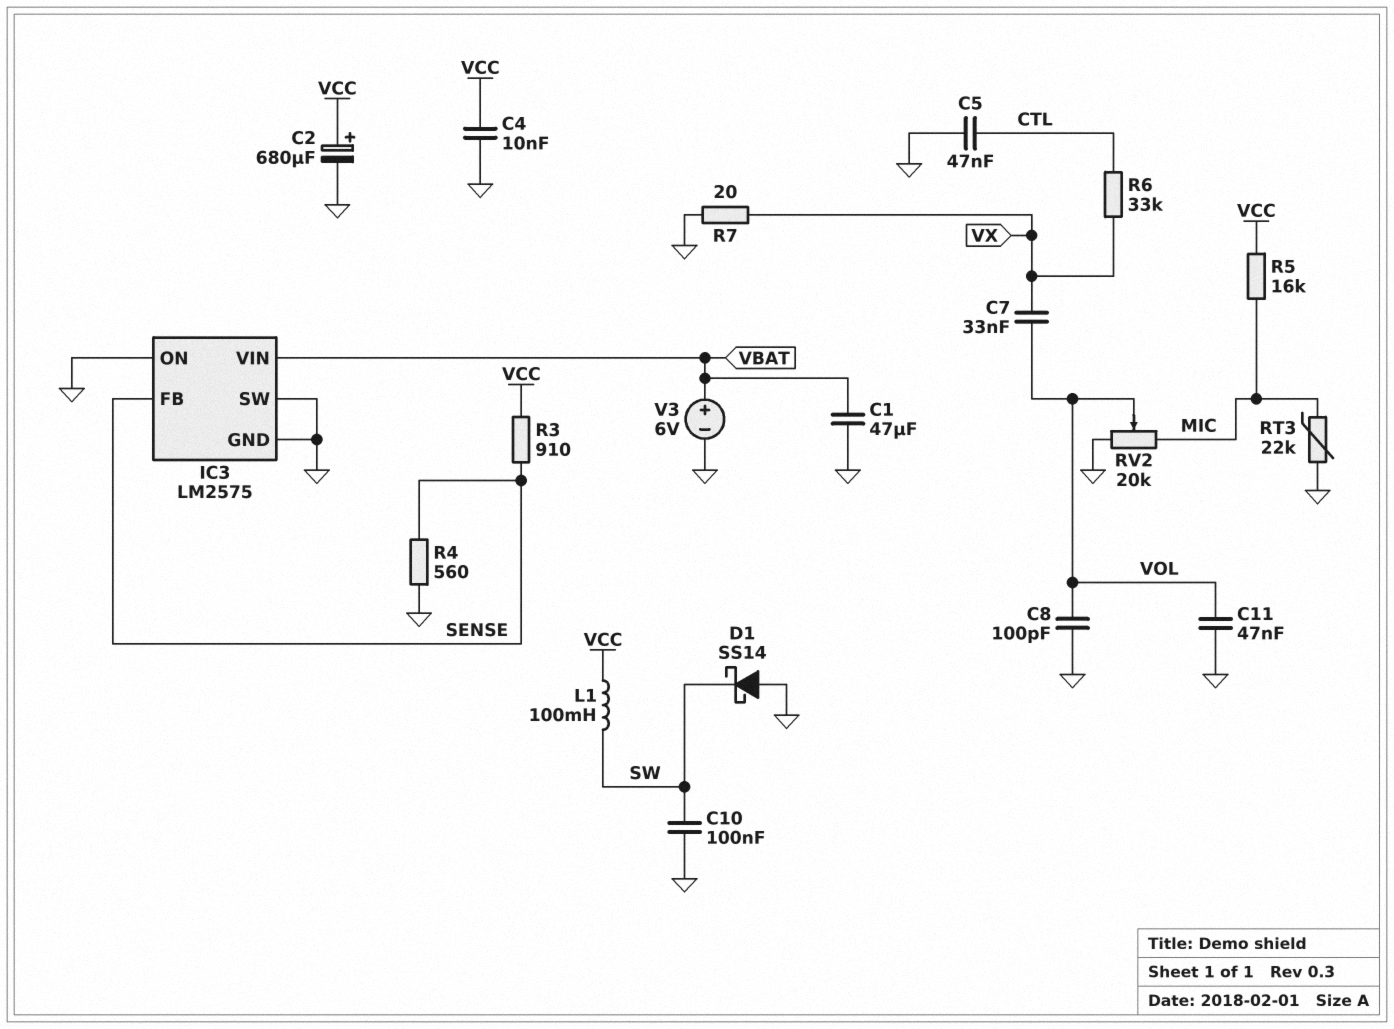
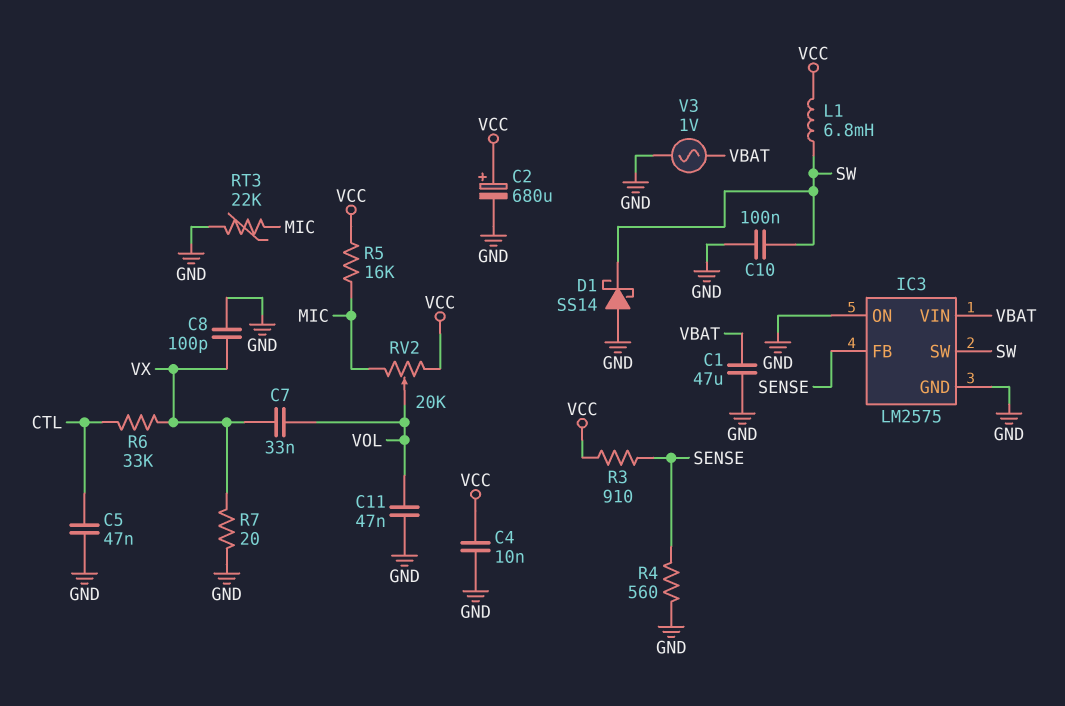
C8: 100pF (GND, VOL) -> 100pF (GND, VX)
IC3 pin SW: GND -> SW
L1: 100mH (SW, VCC) -> 6.8mH (SW, VCC)
RV2: 20k (GND, MIC, wiper VOL) -> 20k (MIC, VCC, wiper VOL)
V3: 6V (plus VBAT, minus GND) -> AC 1V (GND, VBAT)

